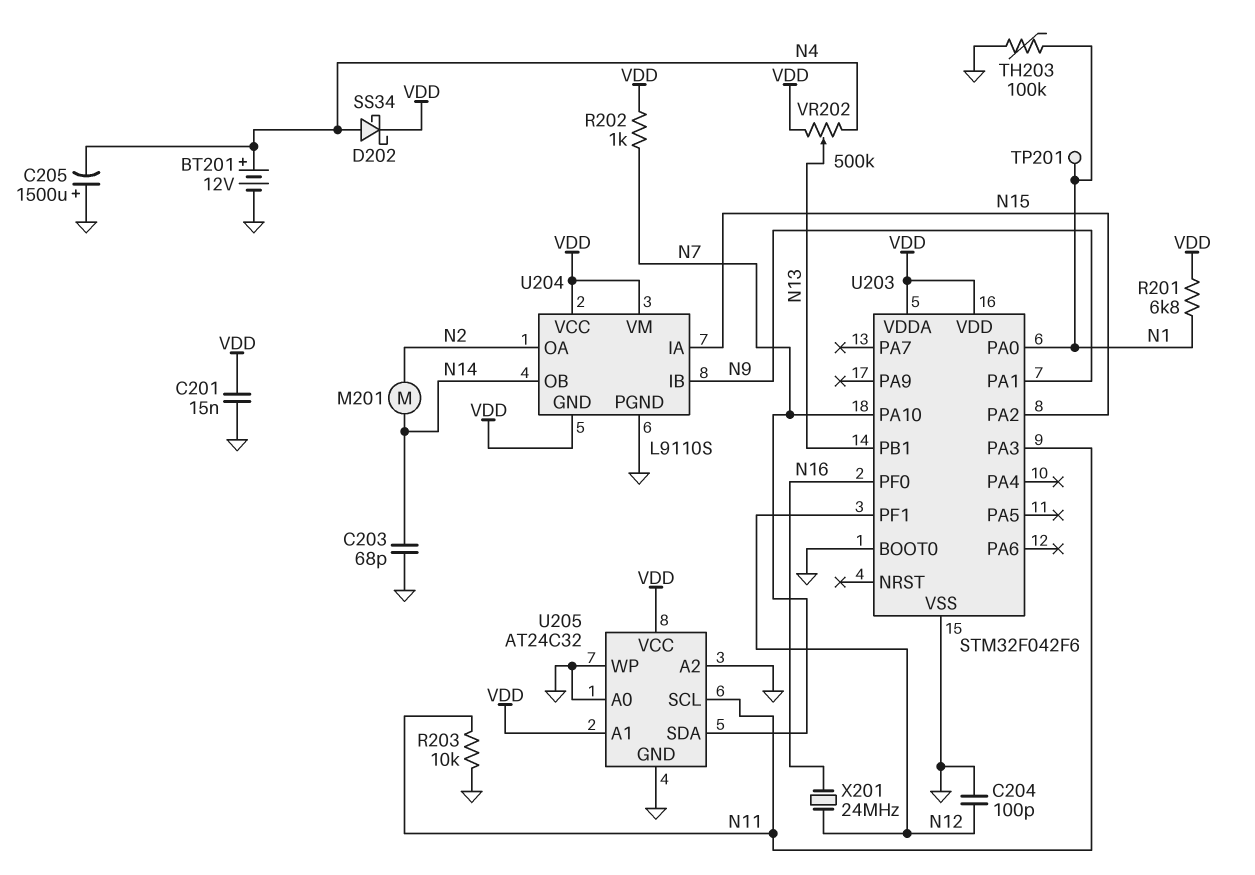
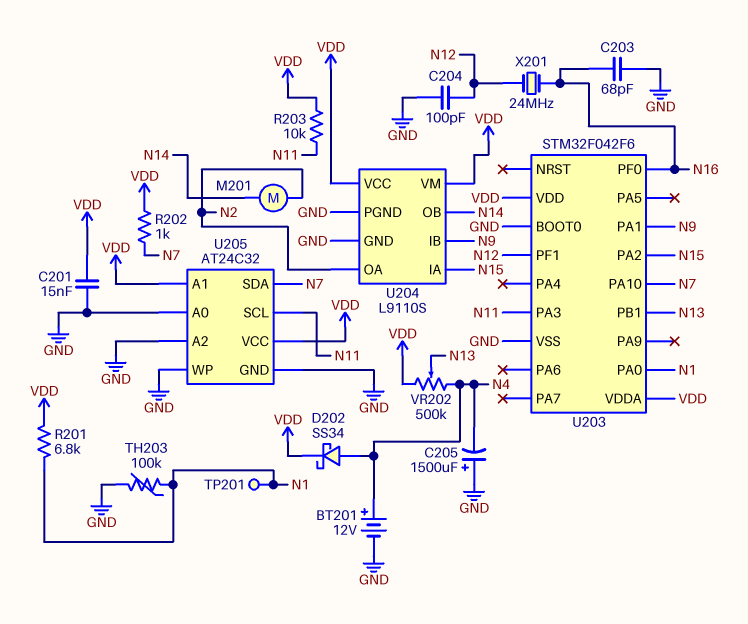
C203: 68pF (GND, N14) -> 68pF (GND, N16)
R203: 10k (GND, N11) -> 10k (N11, VDD)
U204 pin GND: VDD -> GND

